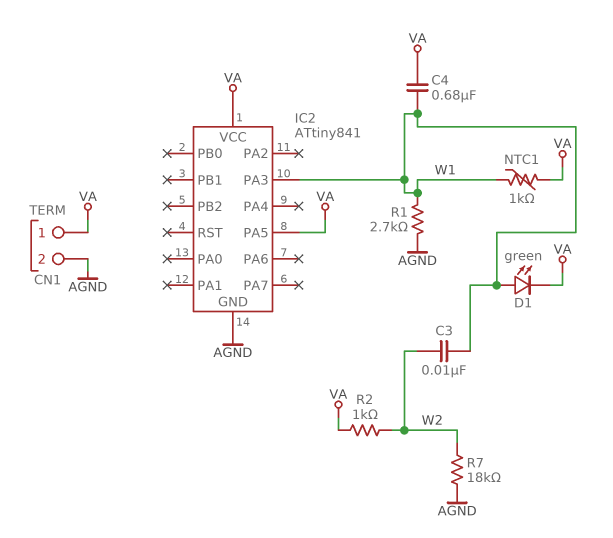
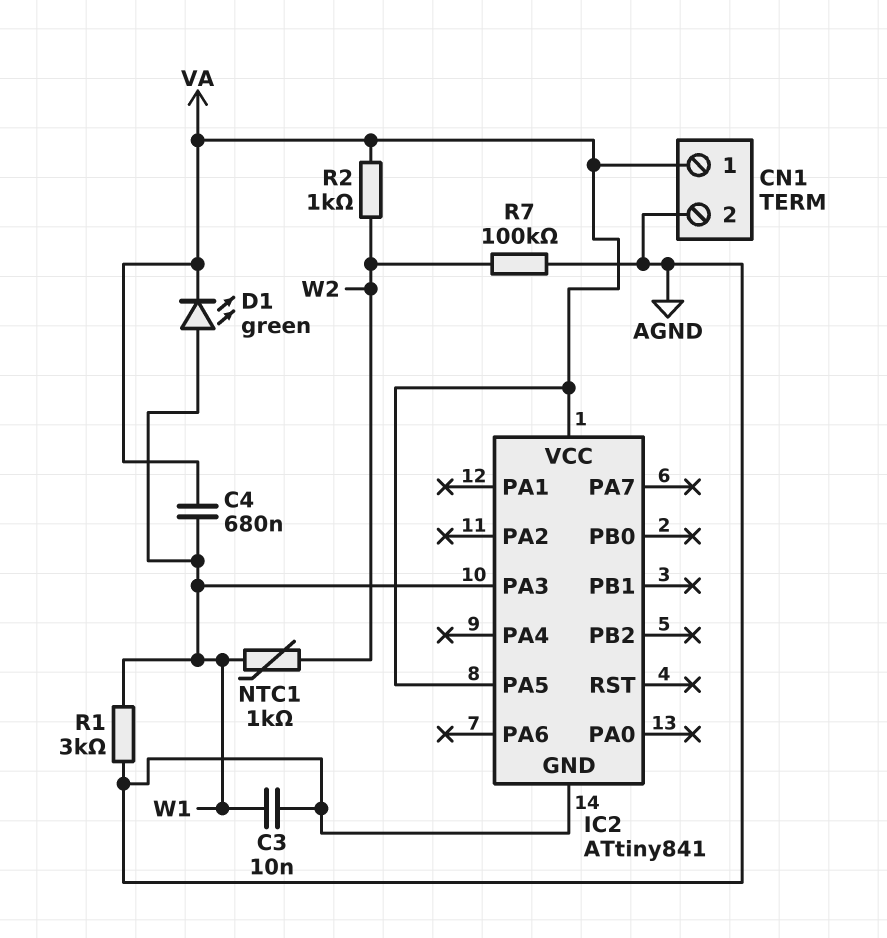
C3: 10nF (W1, W2) -> 10nF (AGND, W1)
NTC1: 1k (VA, W1) -> 1k (W1, W2)
R1: 2.7k (AGND, W1) -> 3k (AGND, W1)
R7: 18k (AGND, W2) -> 100k (AGND, W2)

